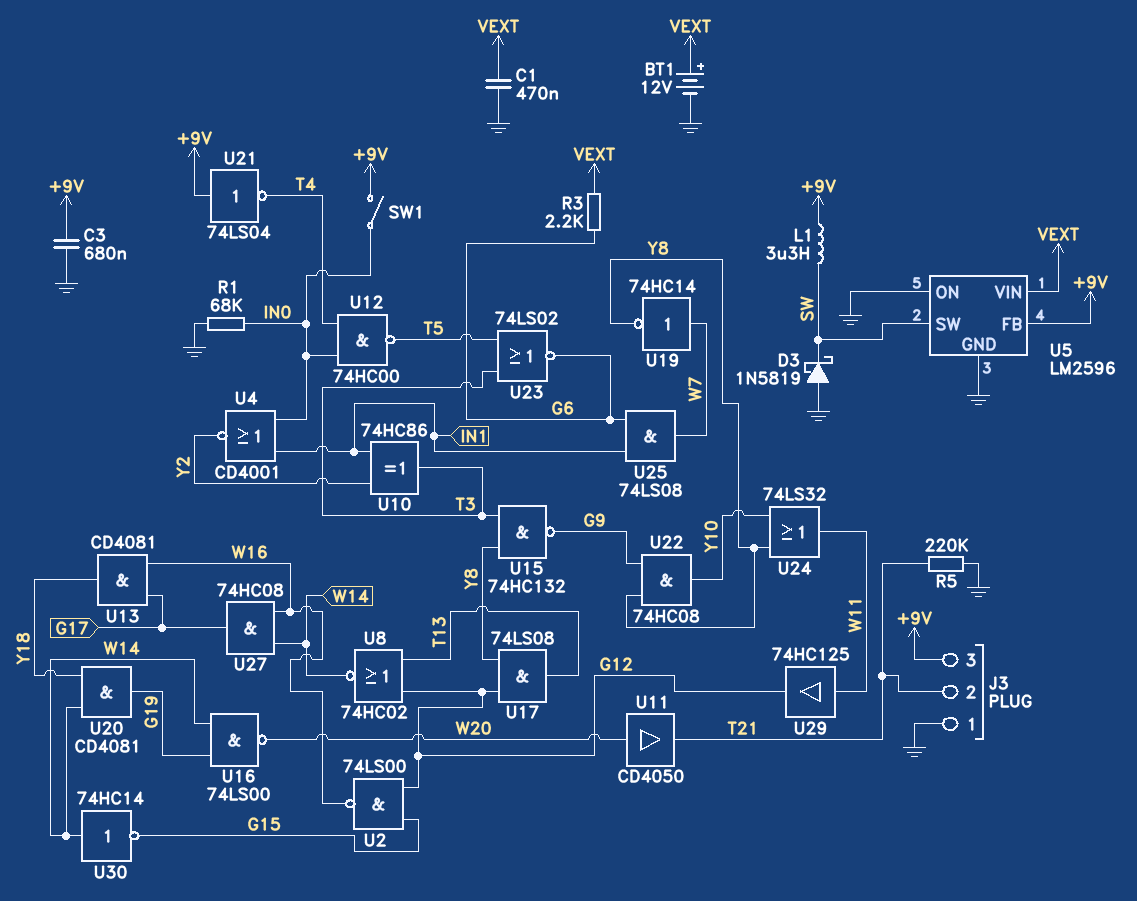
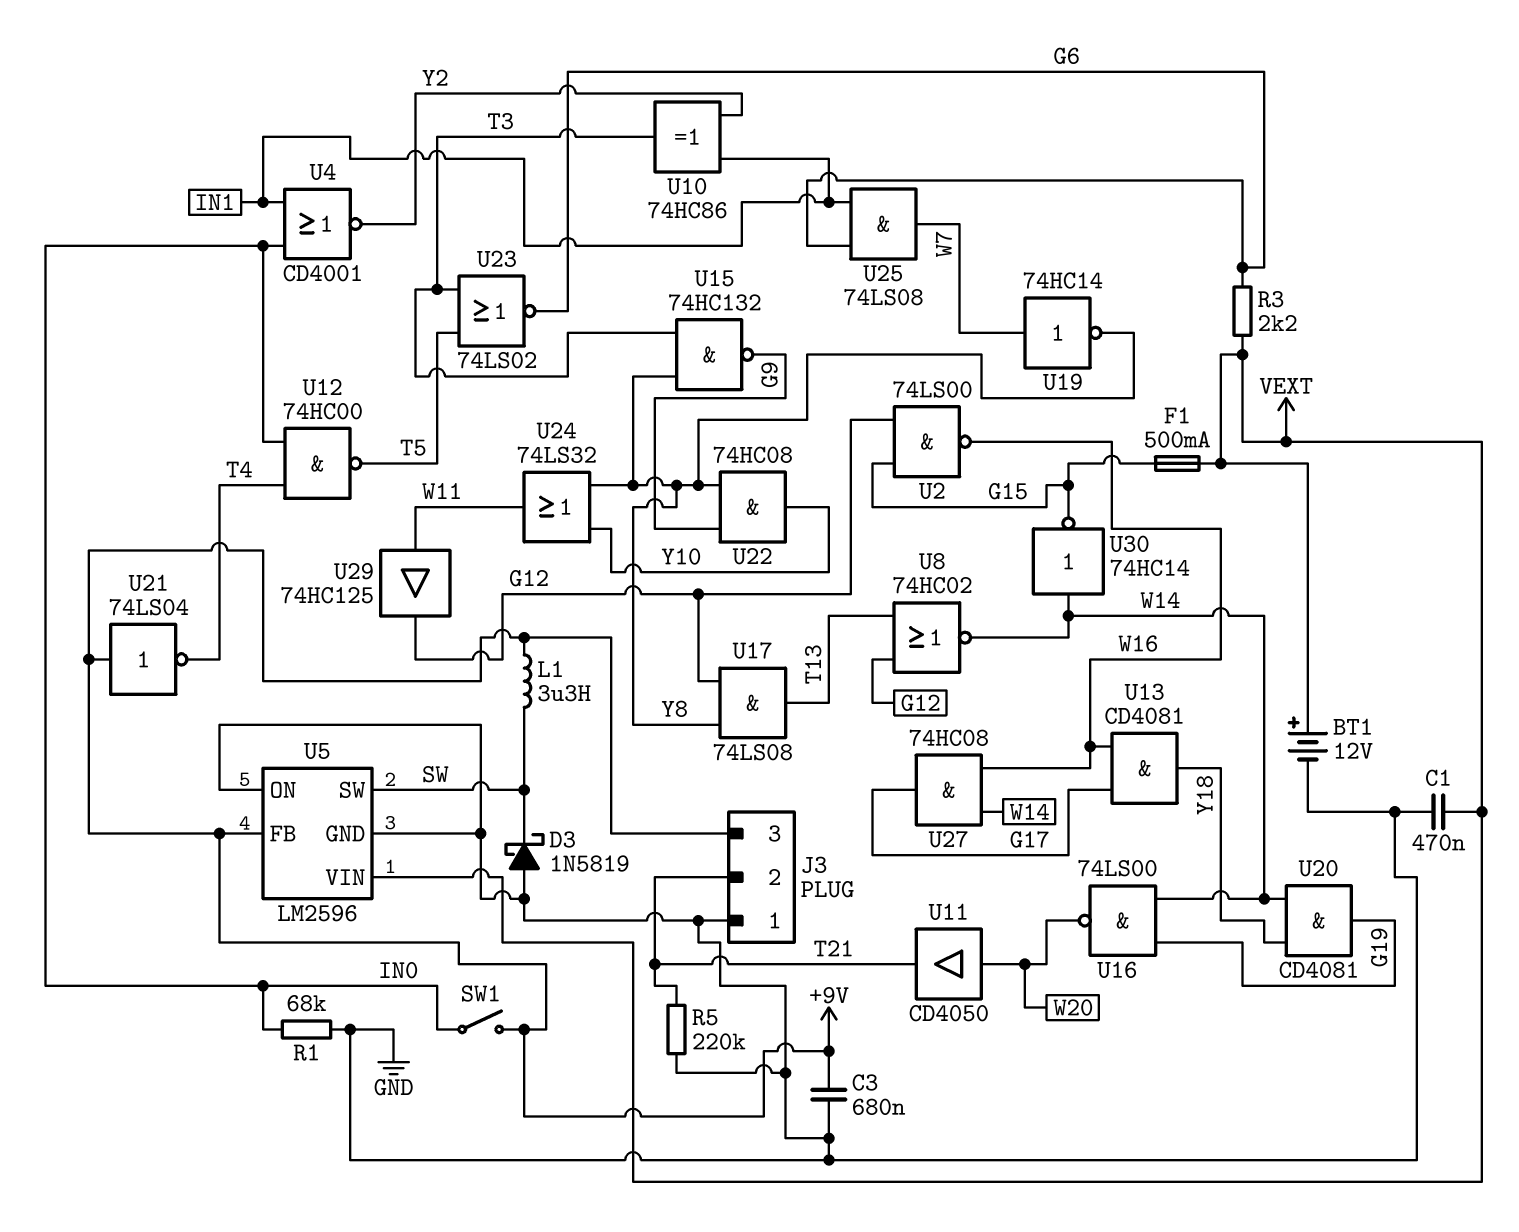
F1: none -> 500mA (G15, VEXT)

